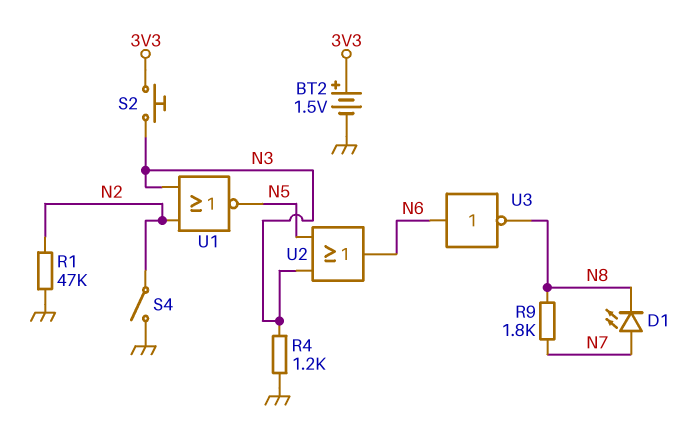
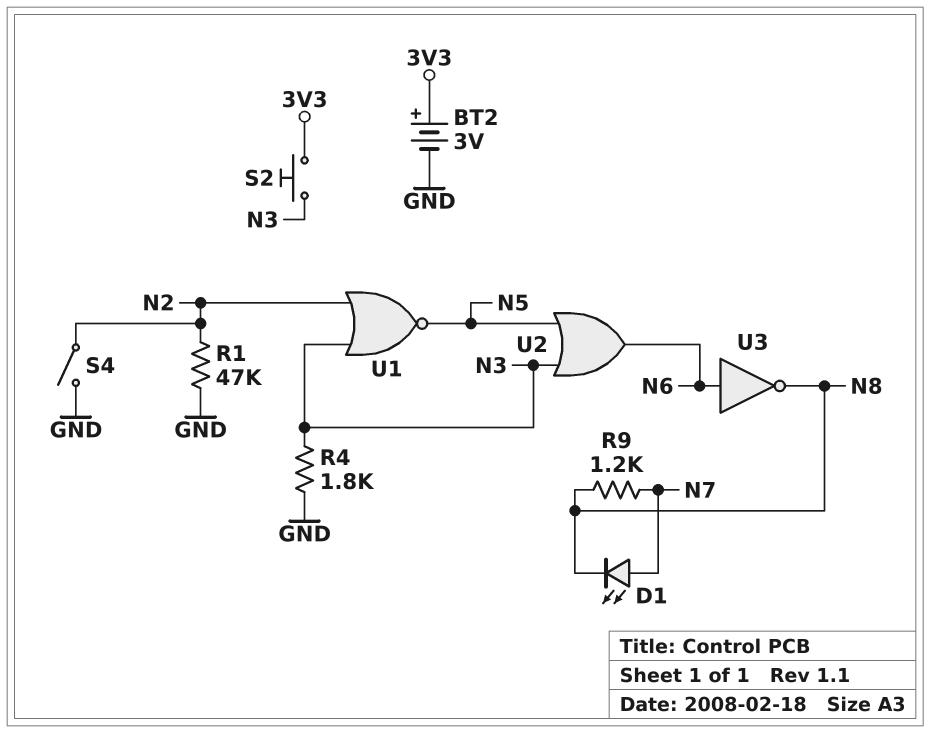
BT2: 1.5V (plus 3V3, minus GND) -> 3V (plus 3V3, minus GND)
R4: 1.2k (GND, N3) -> 1.8k (GND, N3)
R9: 1.8k (N7, N8) -> 1.2k (N7, N8)

